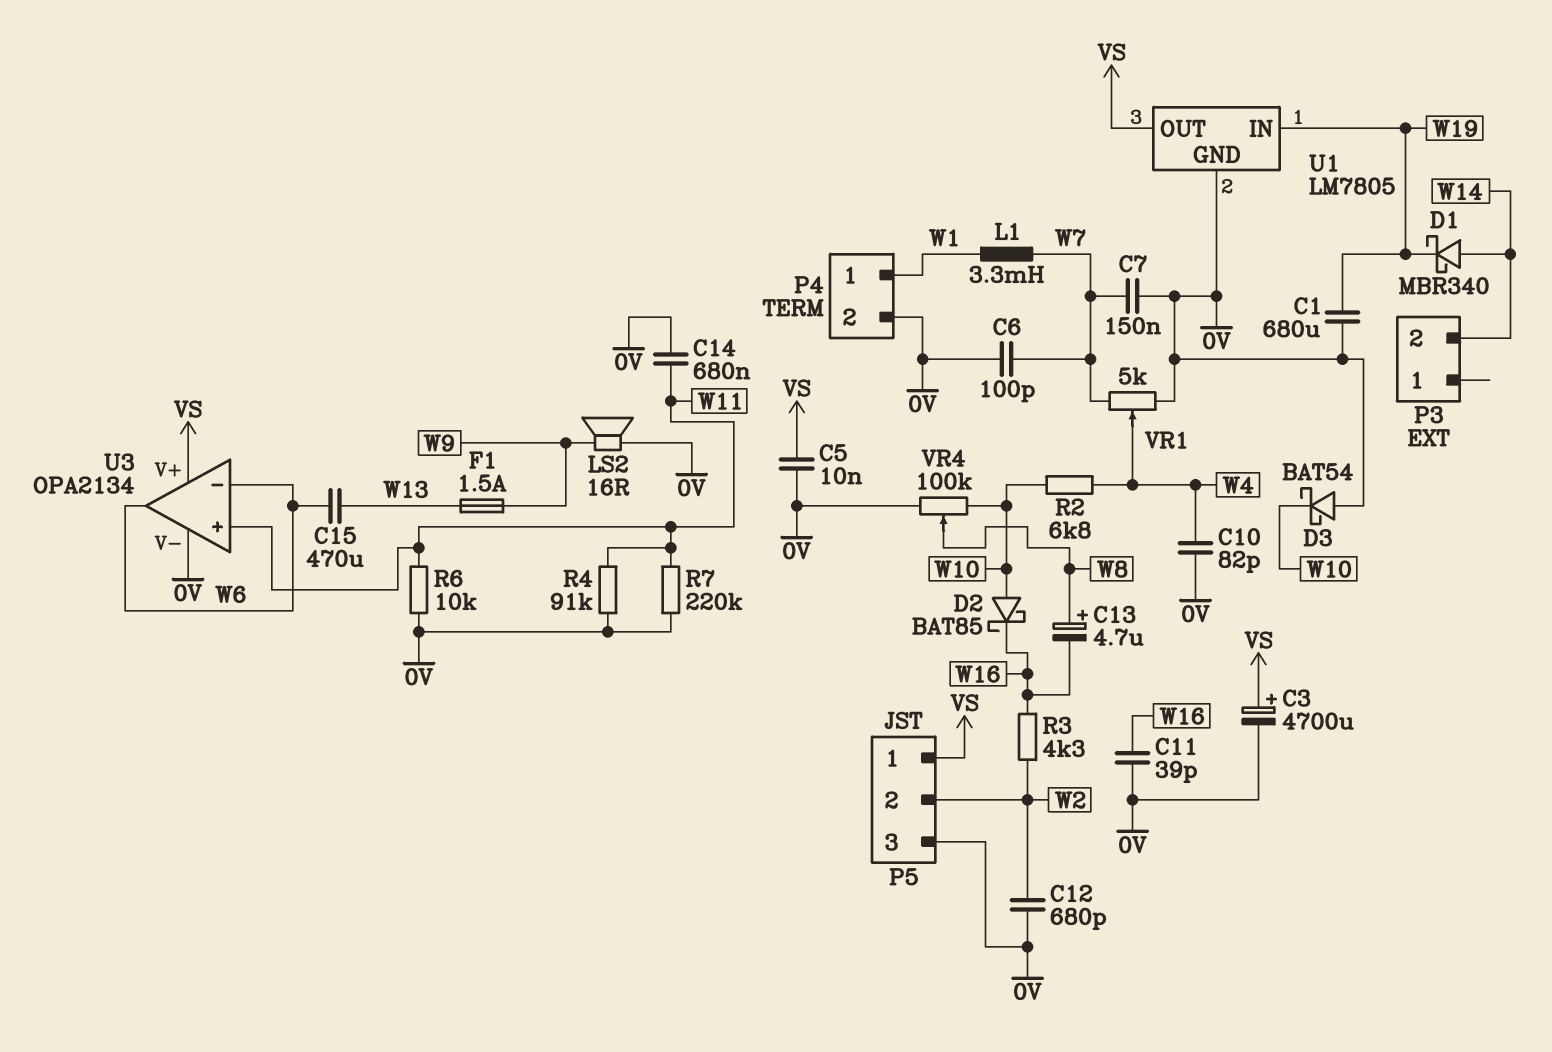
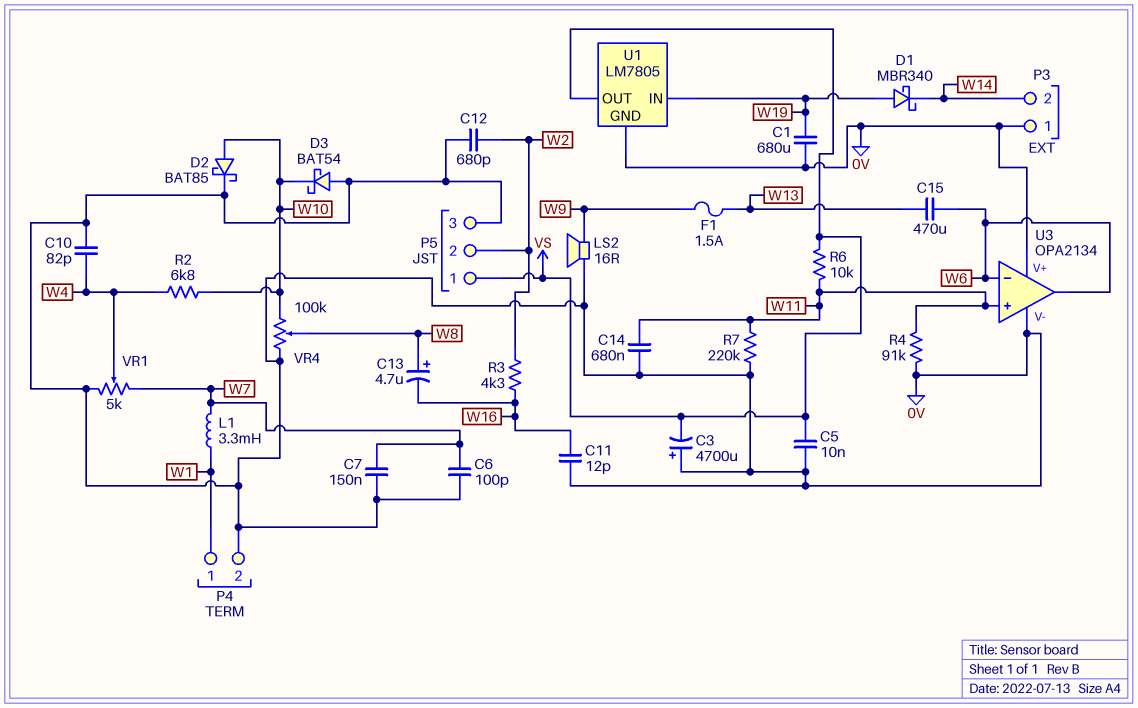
C3: 4700uF (plus VS, minus 0V) -> 4700uF (plus 0V, minus VS)
C11: 39pF (0V, W16) -> 12pF (0V, W16)
D1: schottky MBR340 (A W14, K W19) -> schottky MBR340 (A W19, K W14)
D2: schottky BAT85 (A W10, K W16) -> schottky BAT85 (A W10, K 0V)
P3 pin 1: none -> 0V
R6: 10k (0V, W11) -> 10k (VS, W11)
U3 pin V+: VS -> 0V

